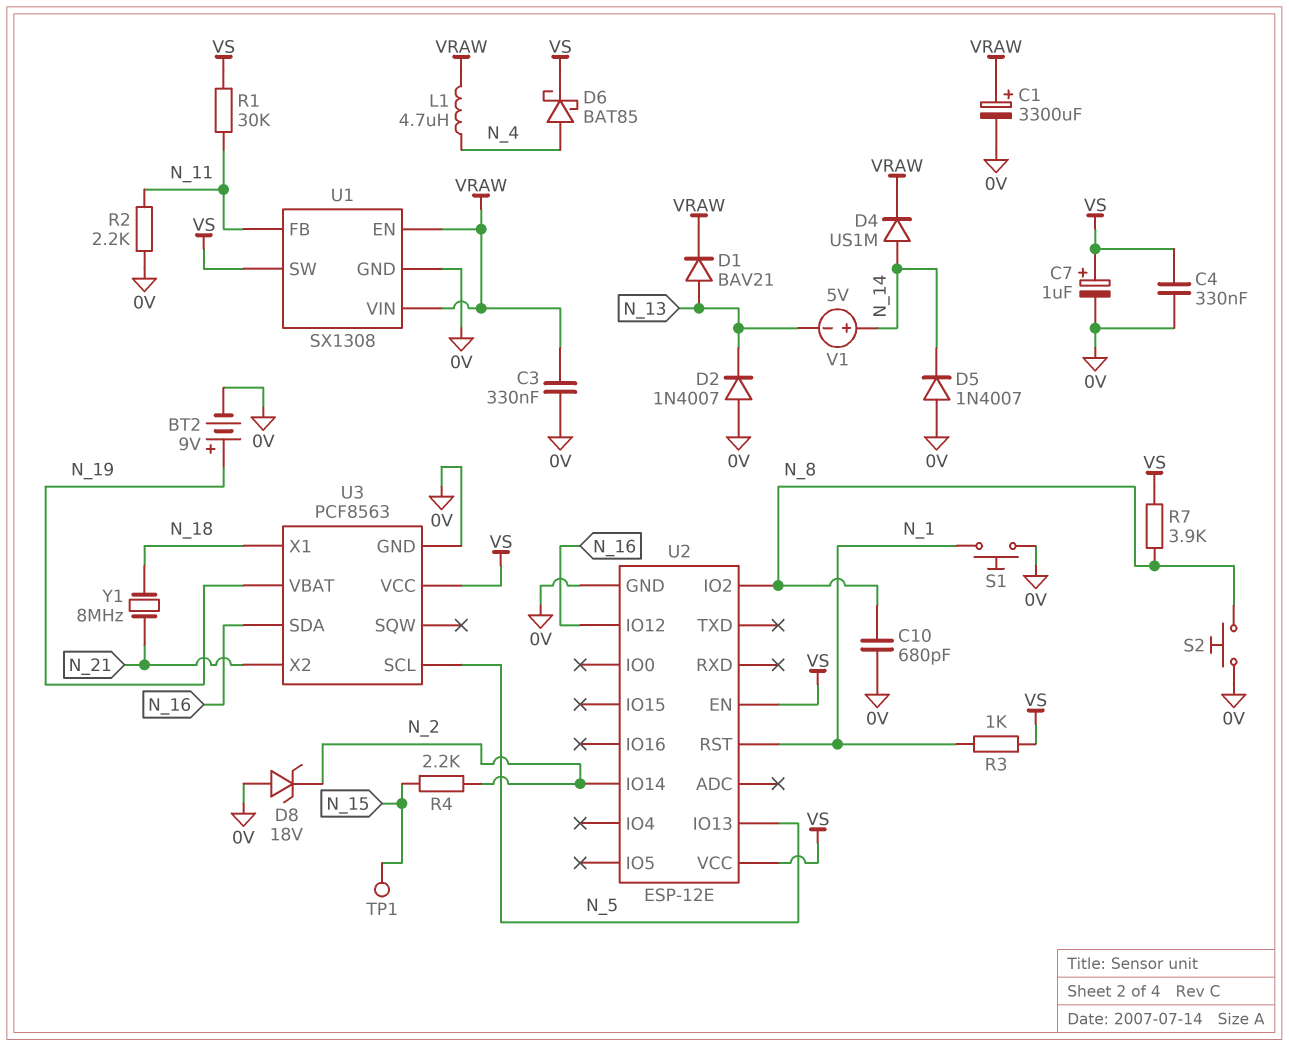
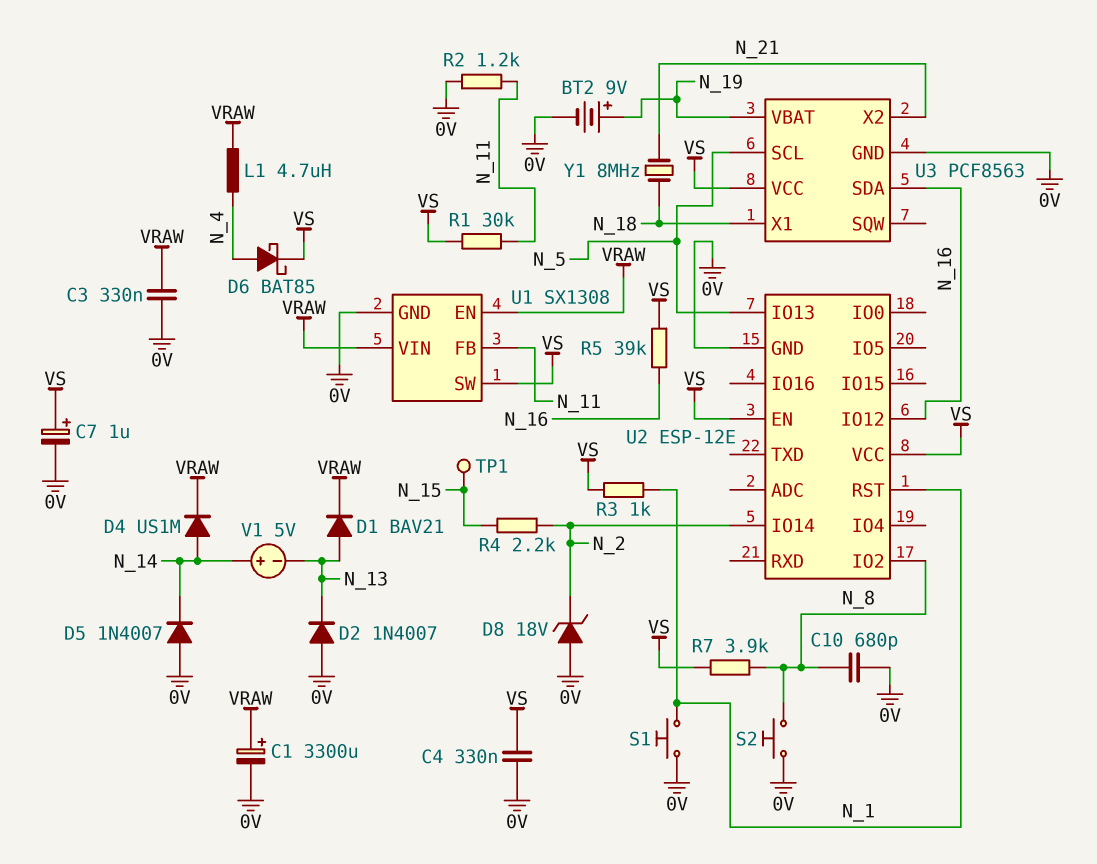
R2: 2.2k (0V, N_11) -> 1.2k (0V, N_11)
R5: none -> 39k (N_16, VS)

